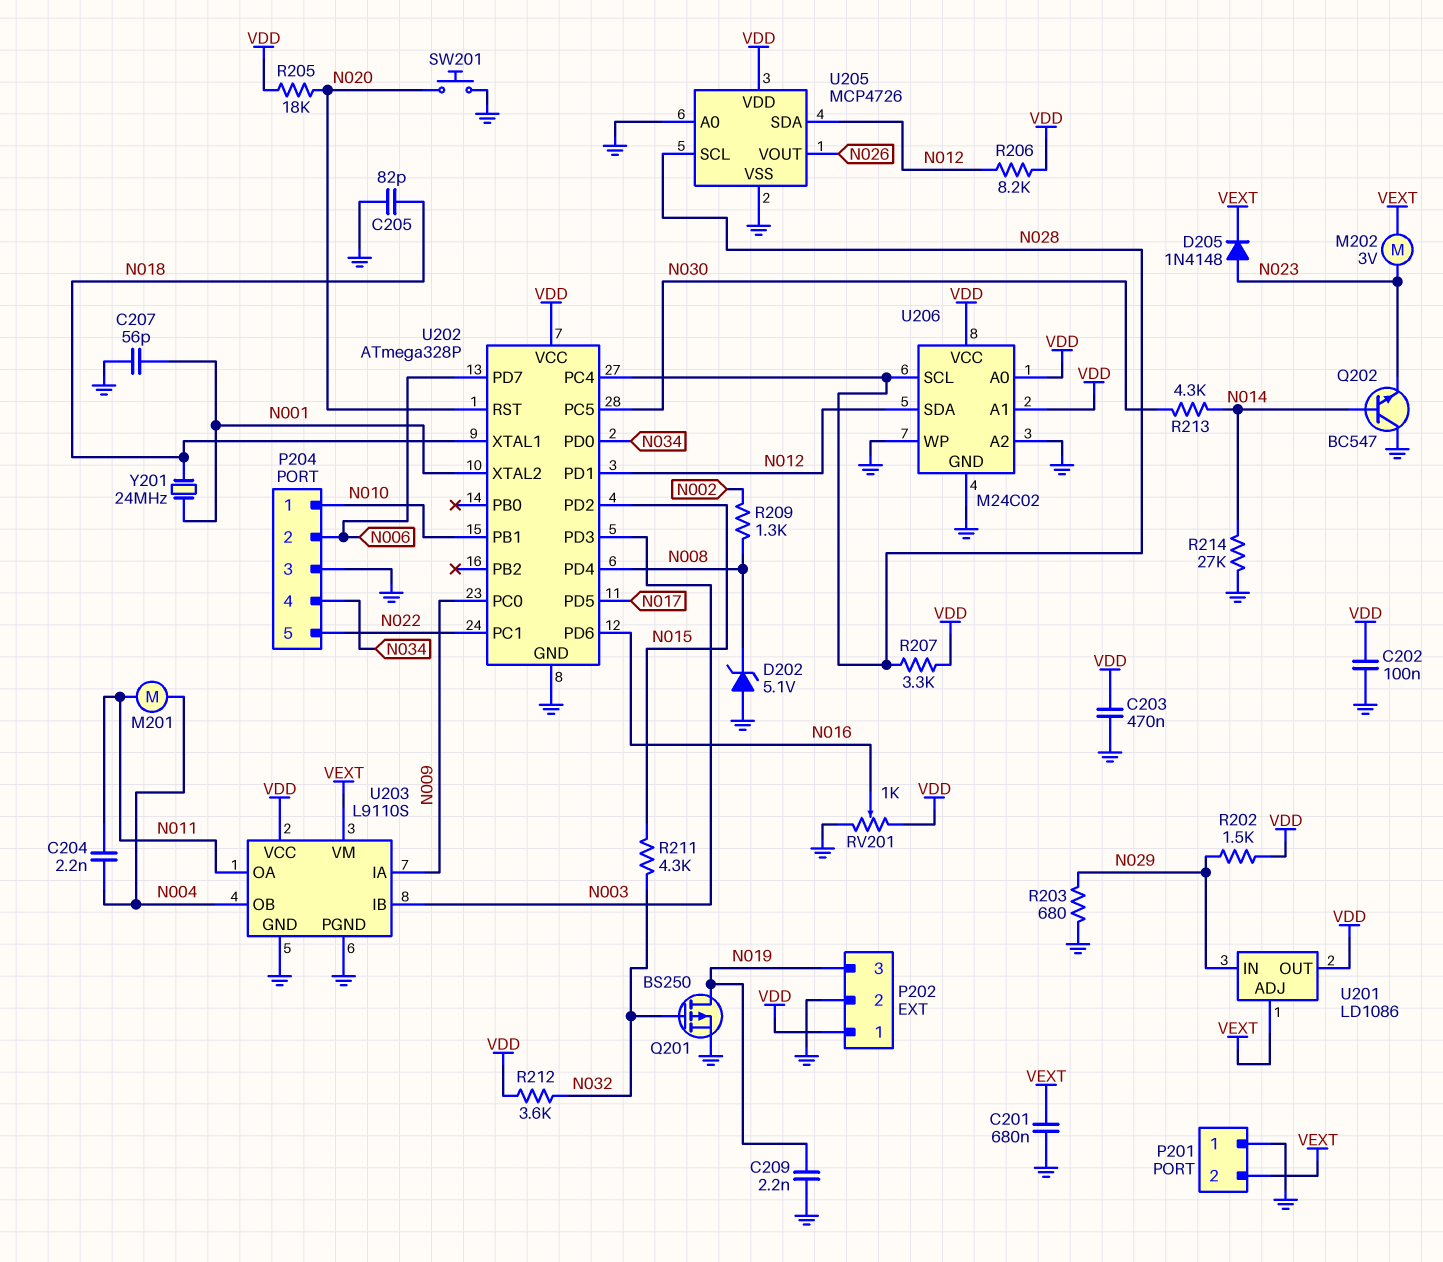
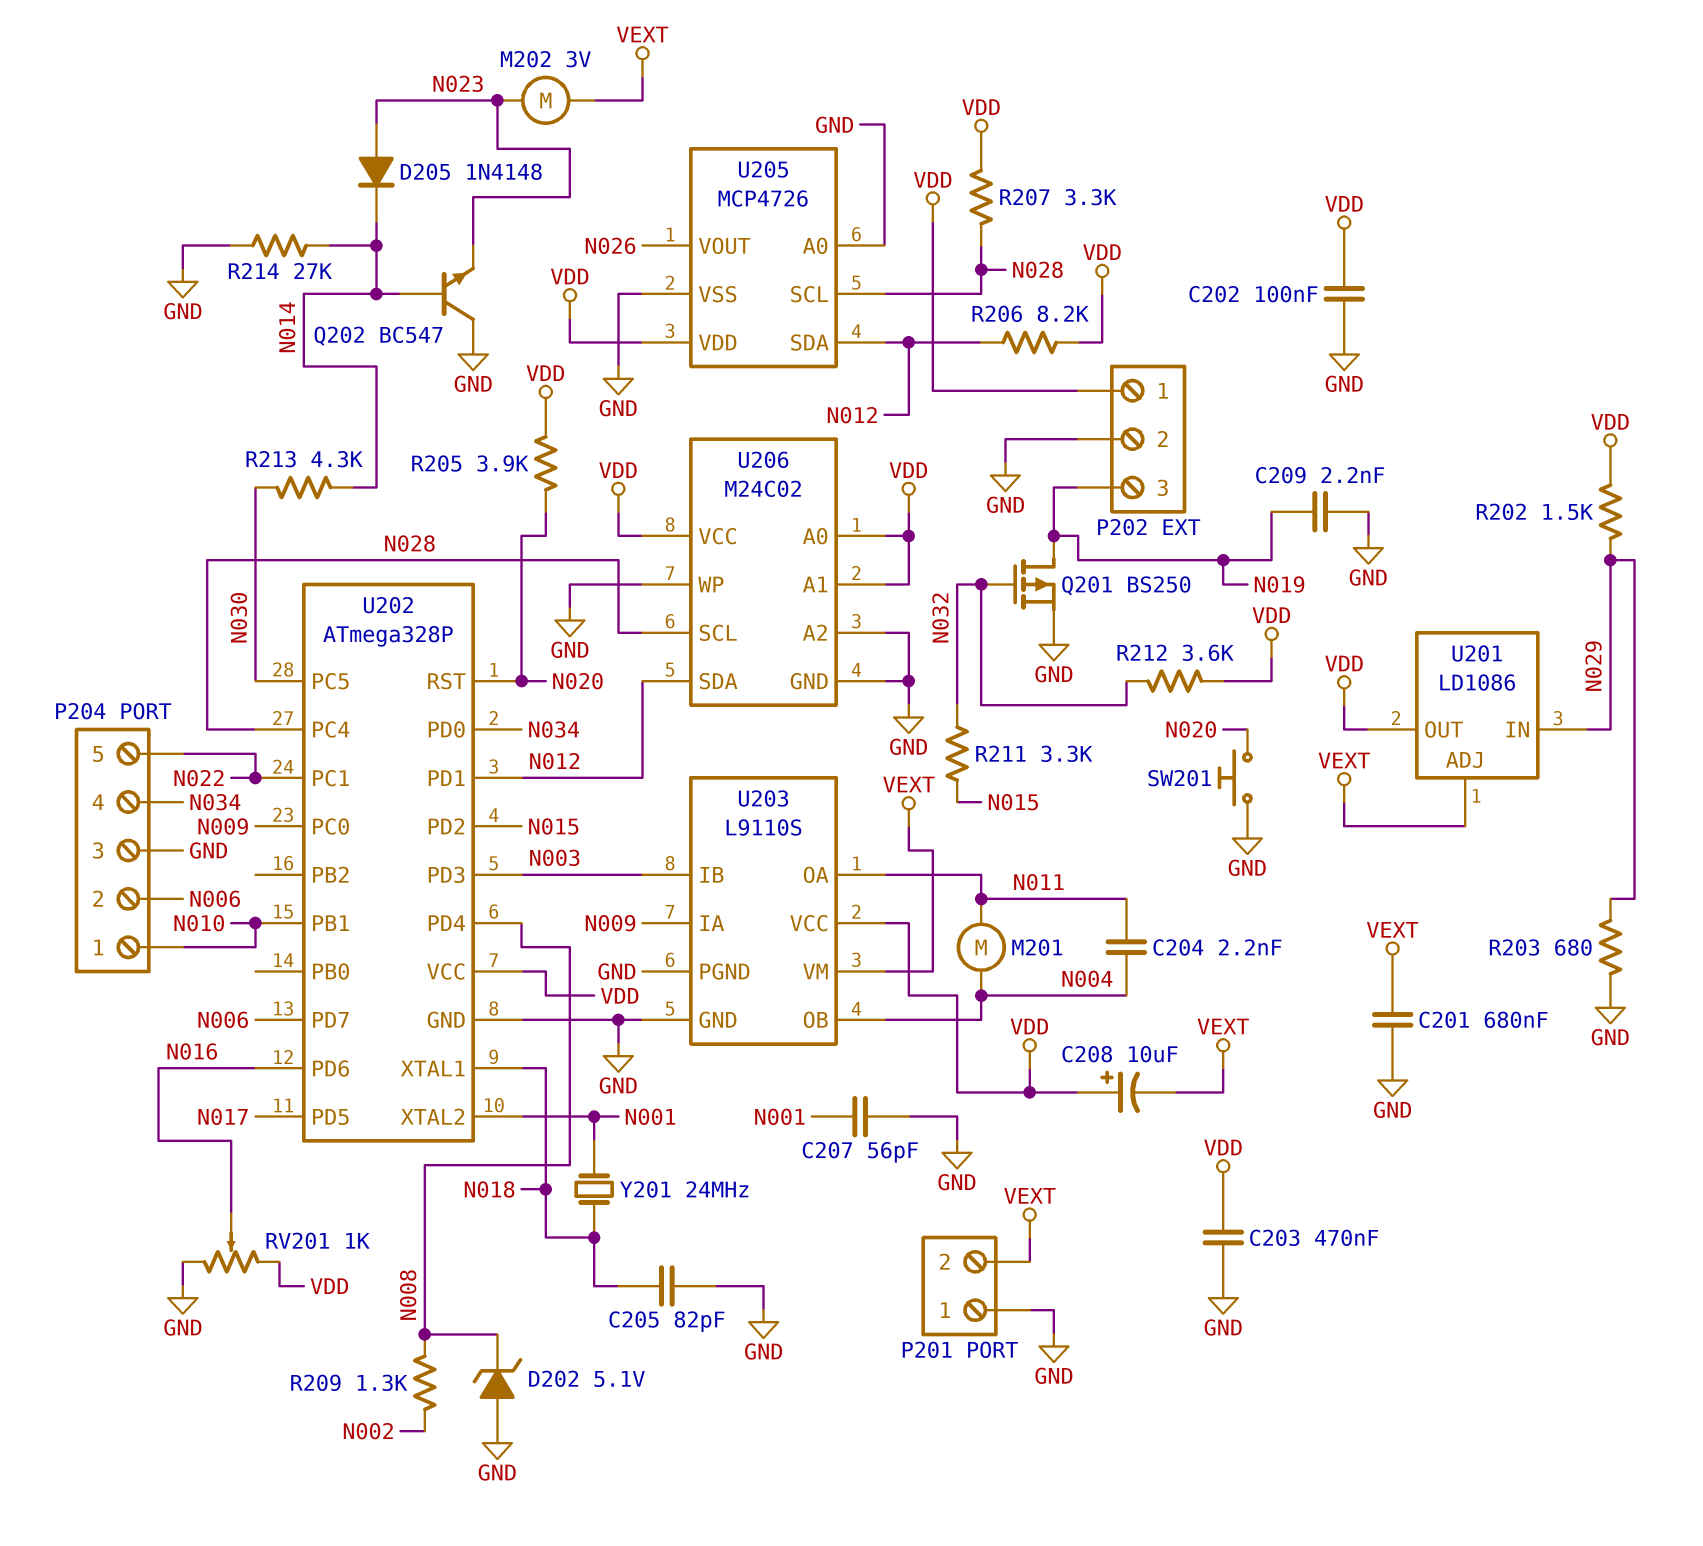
C208: none -> 10uF (plus VDD, minus VEXT)
D205: diode 1N4148 (A N023, K VEXT) -> diode 1N4148 (A N023, K N014)
R205: 18k (N020, VDD) -> 3.9k (N020, VDD)
R211: 4.3k (N015, N032) -> 3.3k (N015, N032)

